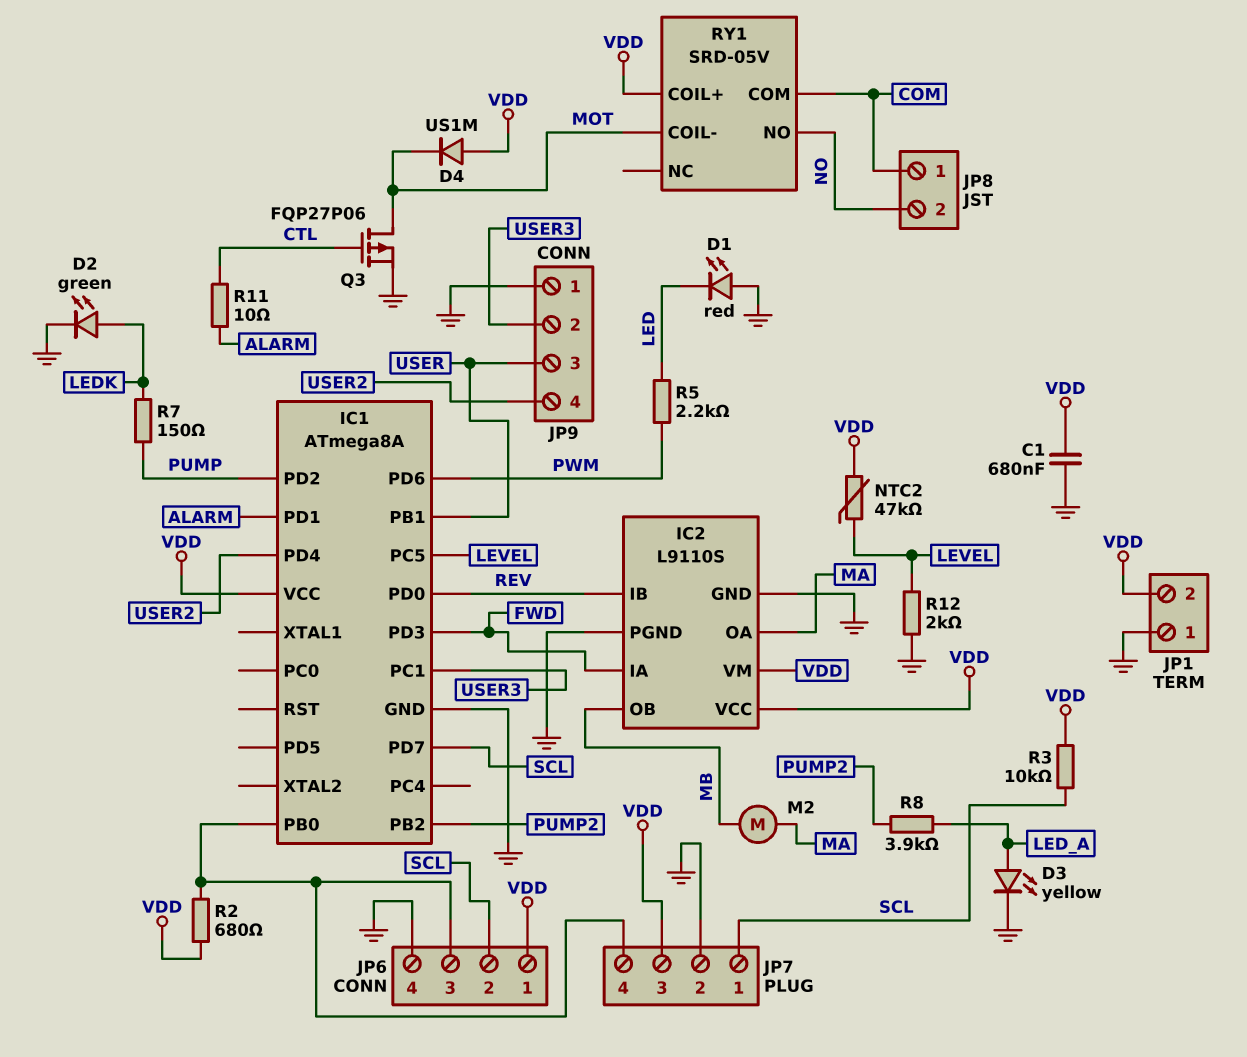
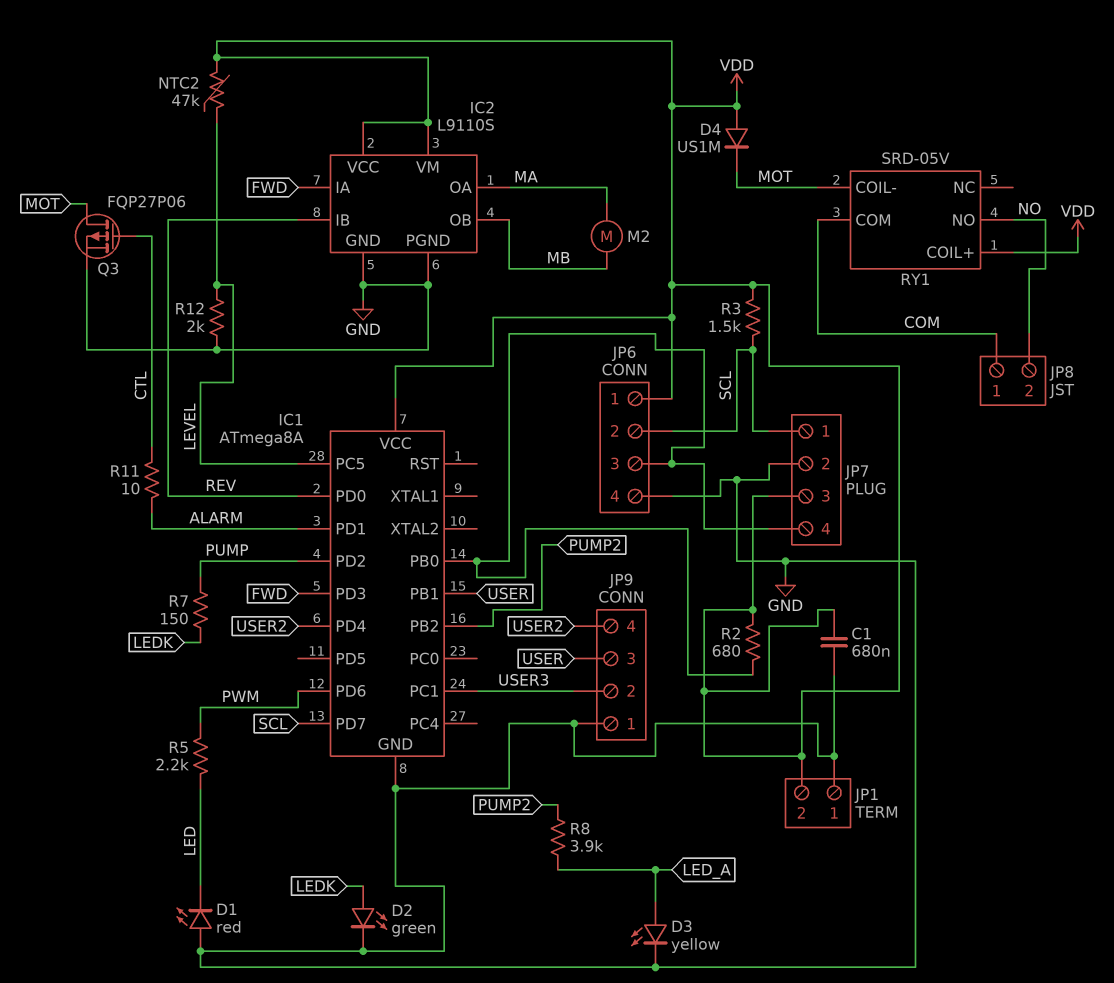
R3: 10k (SCL, VDD) -> 1.5k (SCL, VDD)

